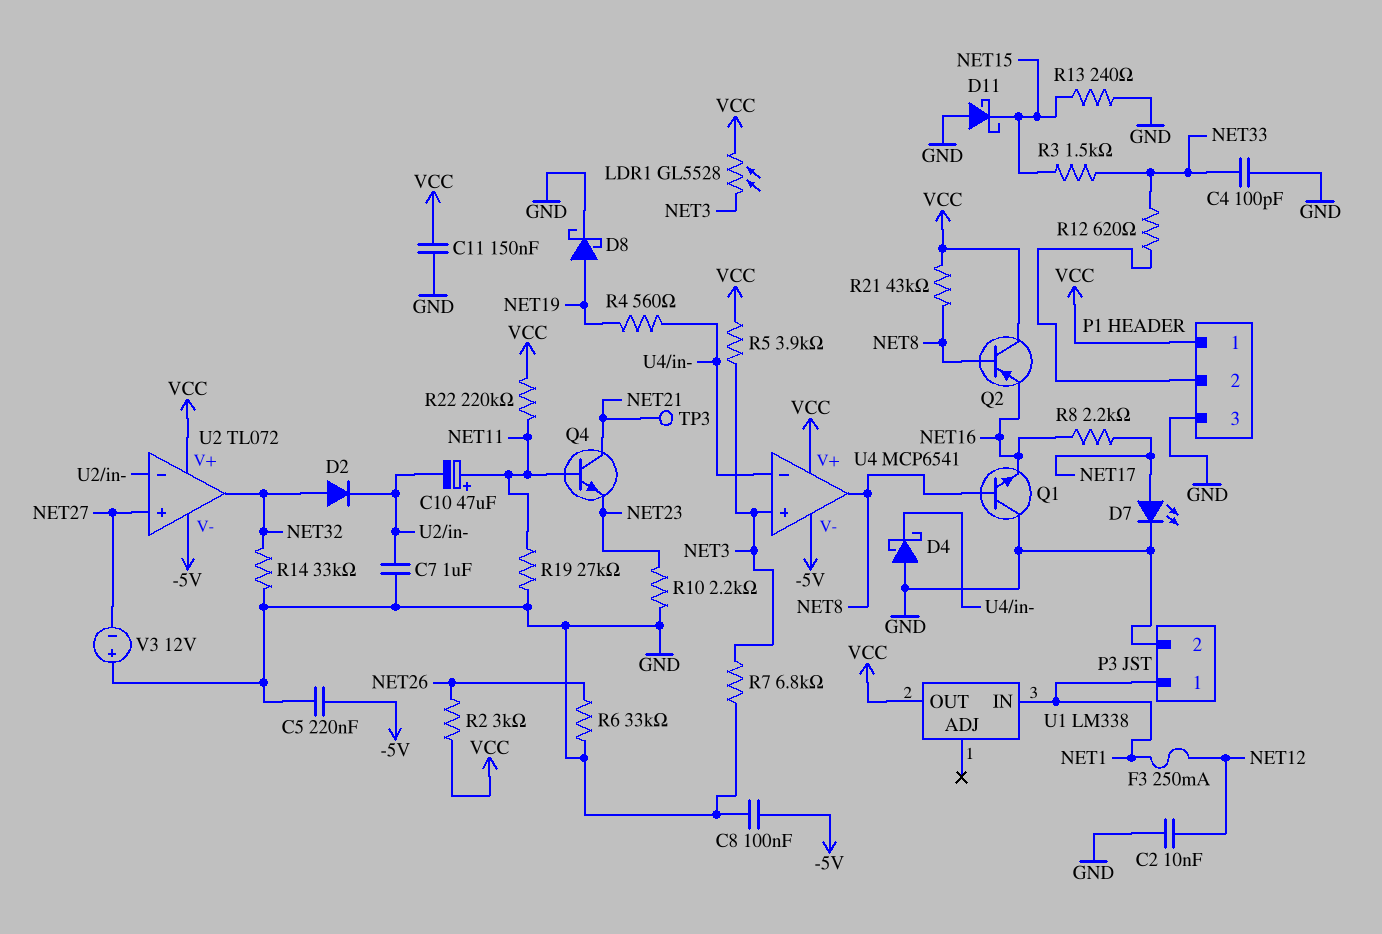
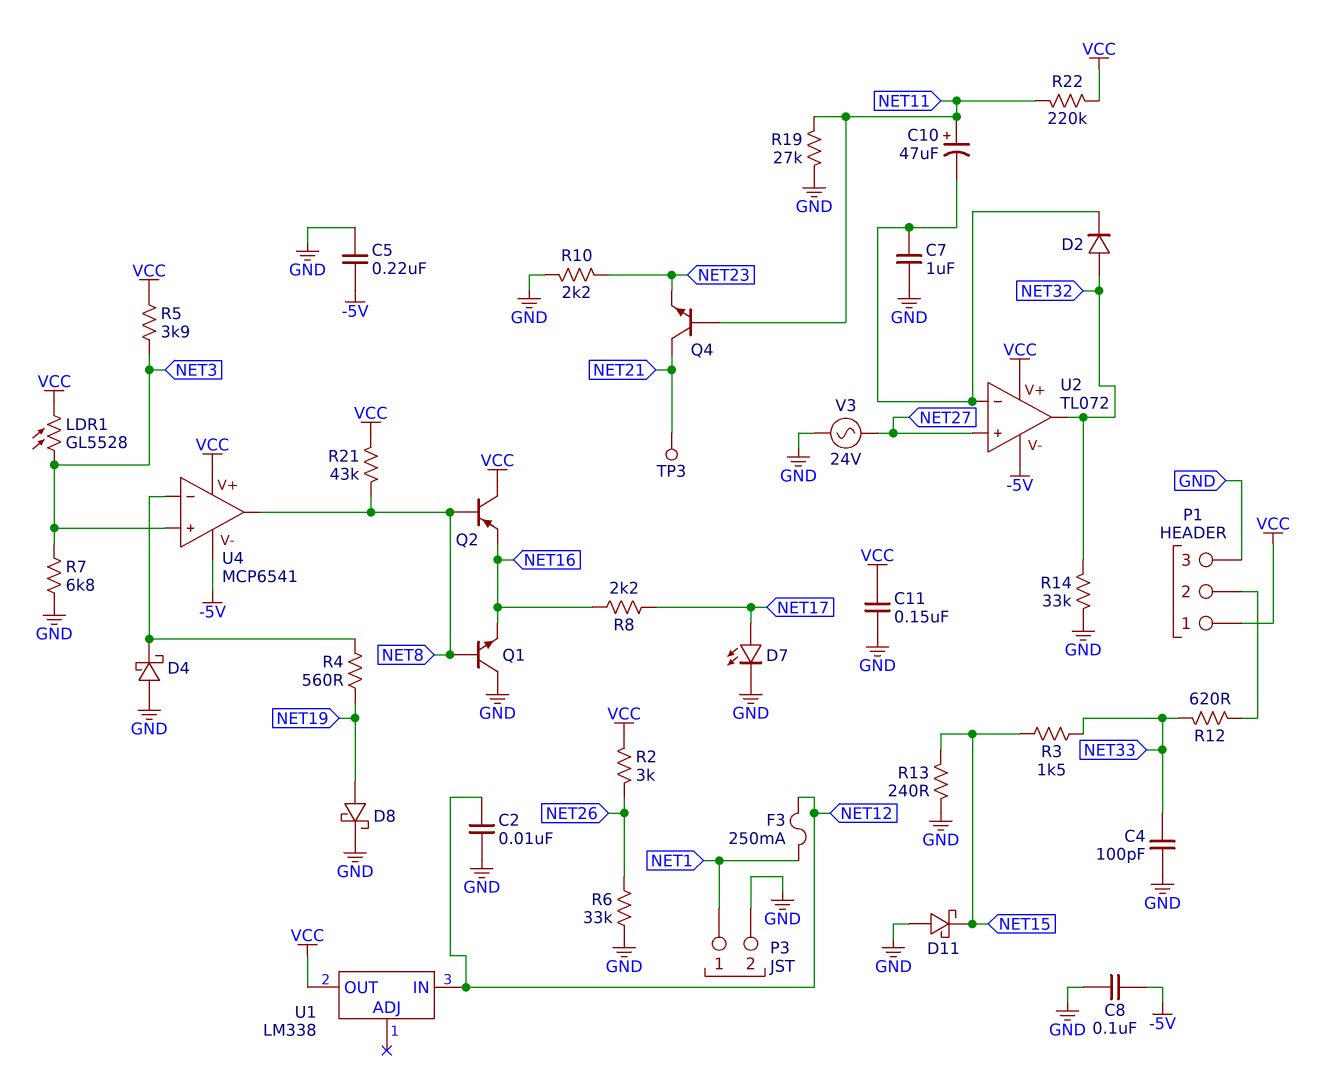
U1 pin IN: NET1 -> NET12
V3: 12V (plus GND, minus NET27) -> AC 24V (GND, NET27)

